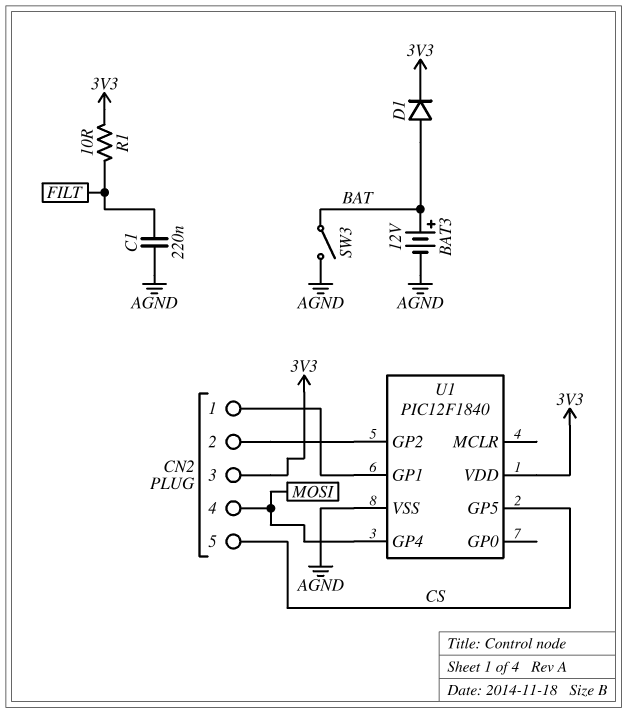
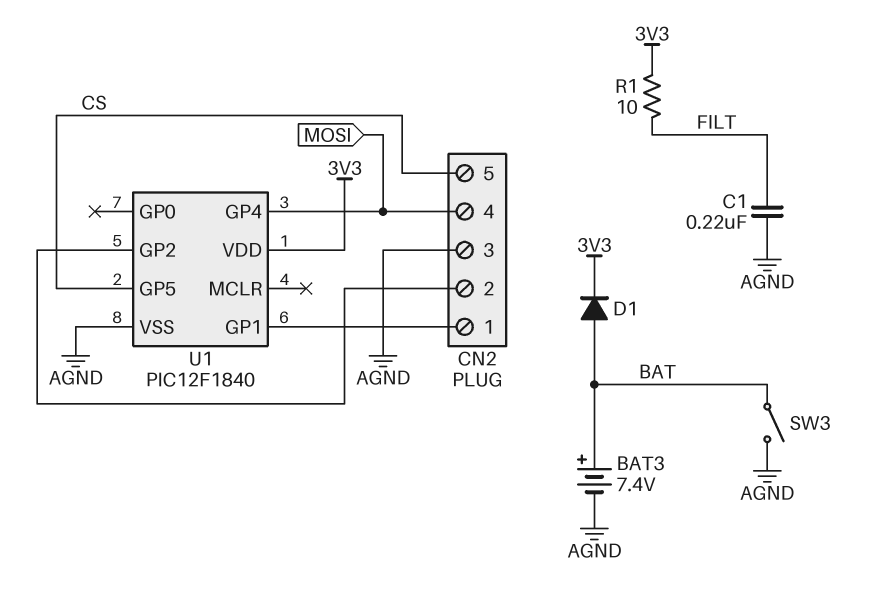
BAT3: 12V (plus BAT, minus AGND) -> 7.4V (plus BAT, minus AGND)
CN2 pin 3: 3V3 -> AGND

